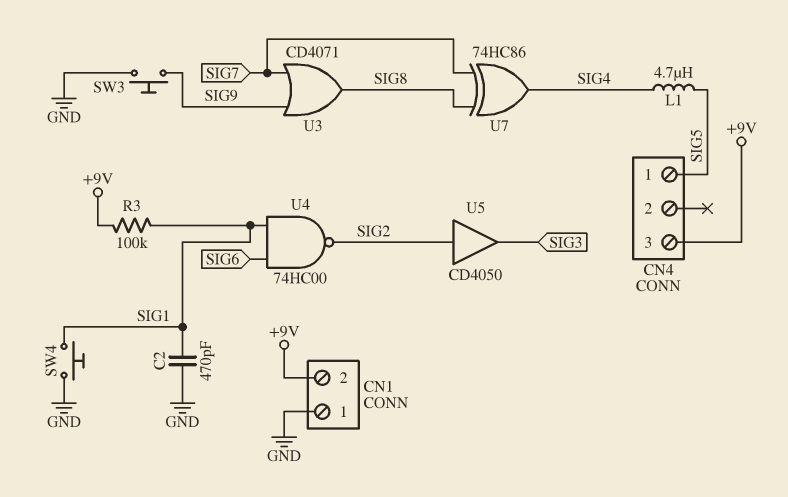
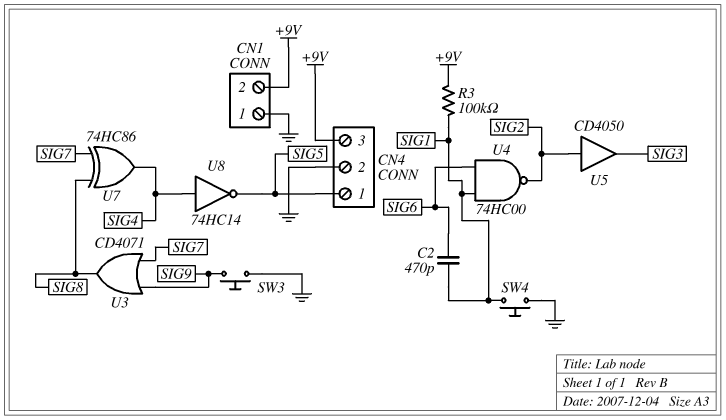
C2: 470pF (GND, SIG1) -> 470pF (SIG1, SIG6)
CN4 pin 2: none -> GND
L1: 4.7uH (SIG4, SIG5) -> none
U8: none -> NOT 74HC14 (in SIG4, out SIG5)

